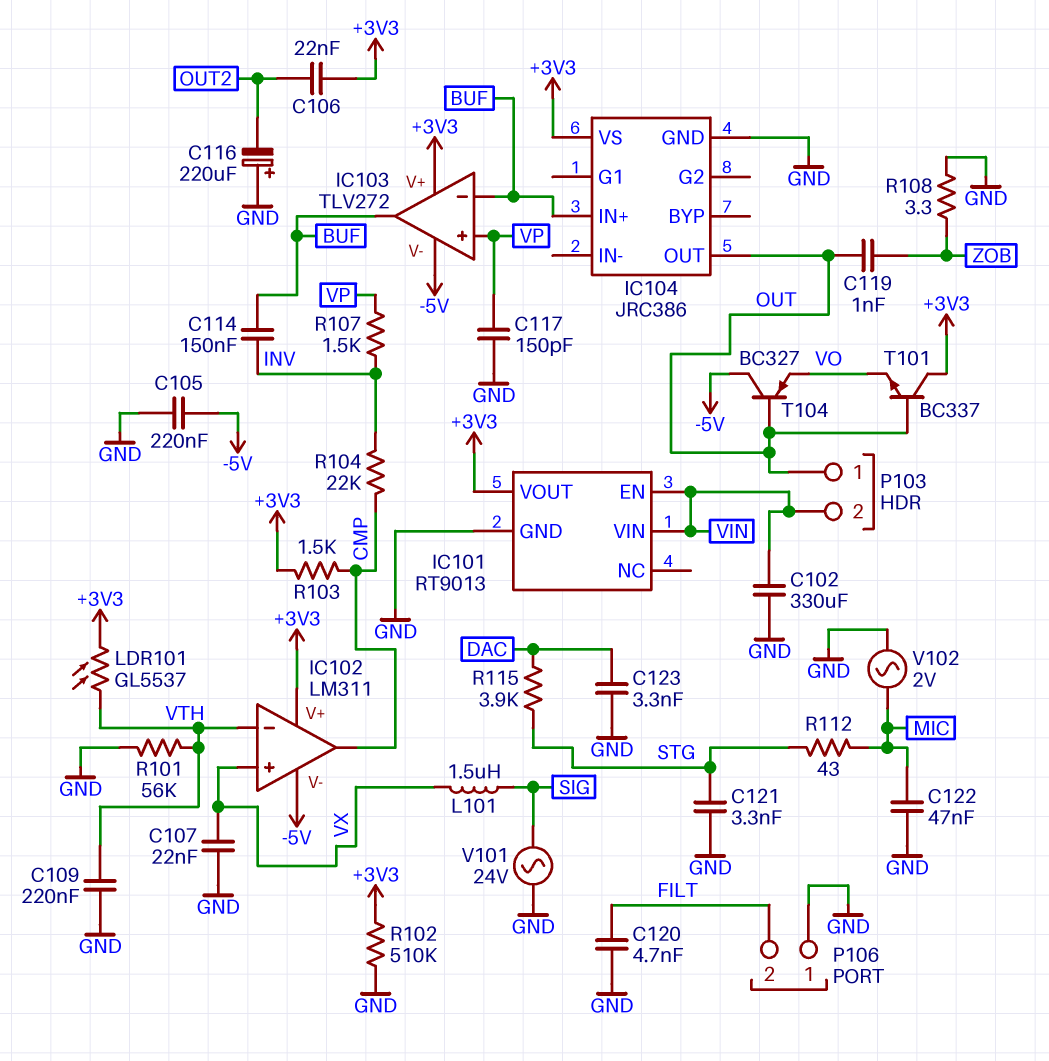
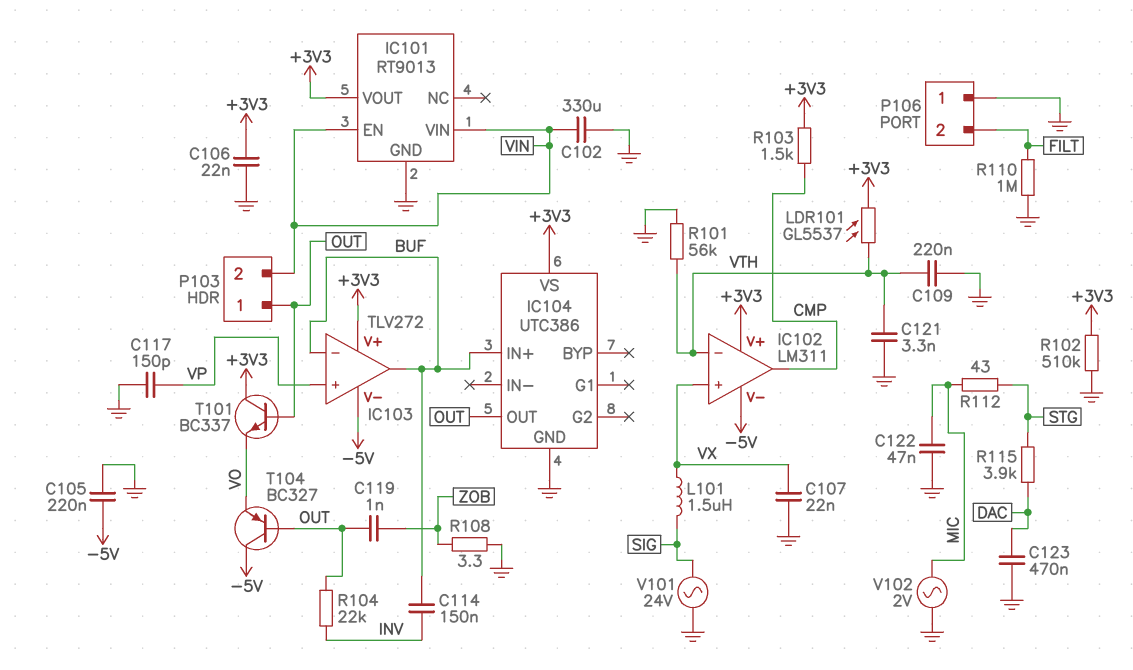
C106: 22nF (+3V3, OUT2) -> 22nF (+3V3, GND)
C116: 220uF (plus GND, minus OUT2) -> none
C120: 4.7nF (FILT, GND) -> none
C121: 3.3nF (GND, STG) -> 3.3nF (GND, VTH)
C123: 3.3nF (DAC, GND) -> 470nF (DAC, GND)
IC104: JRC386 -> UTC386
R104: 22k (CMP, INV) -> 22k (INV, OUT)
R107: 1.5k (INV, VP) -> none
R110: none -> 1M (FILT, GND)

